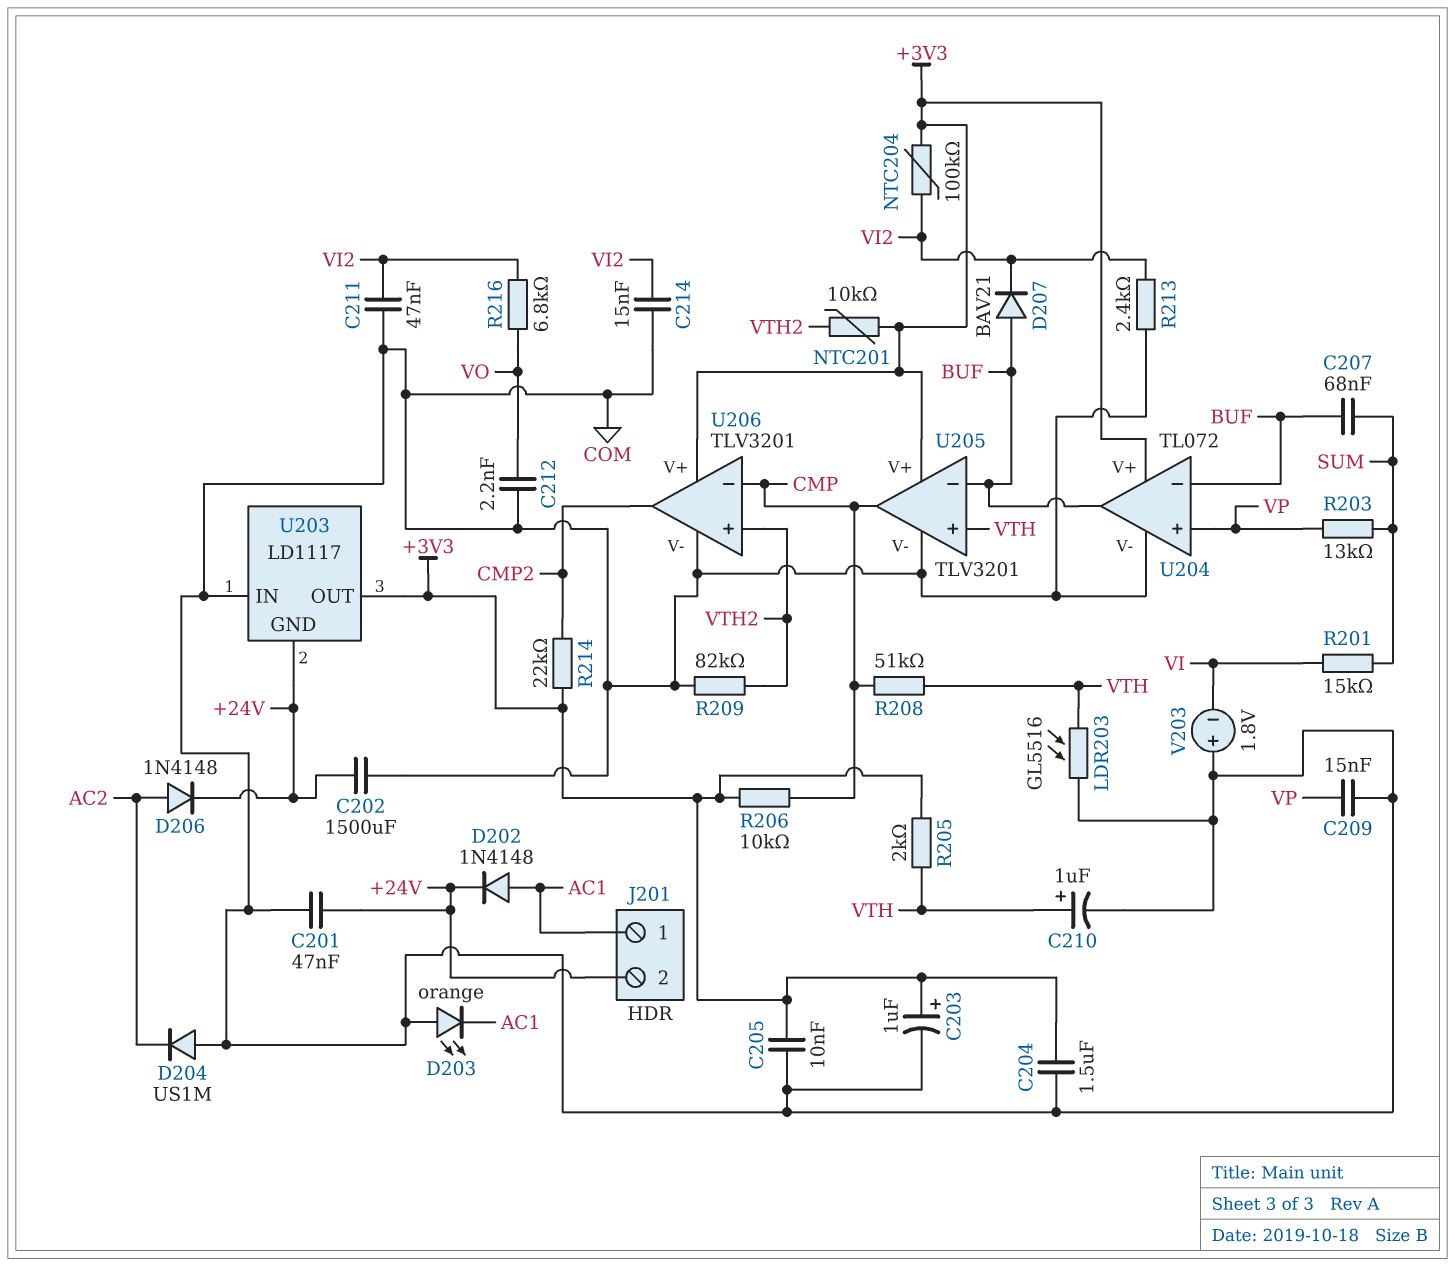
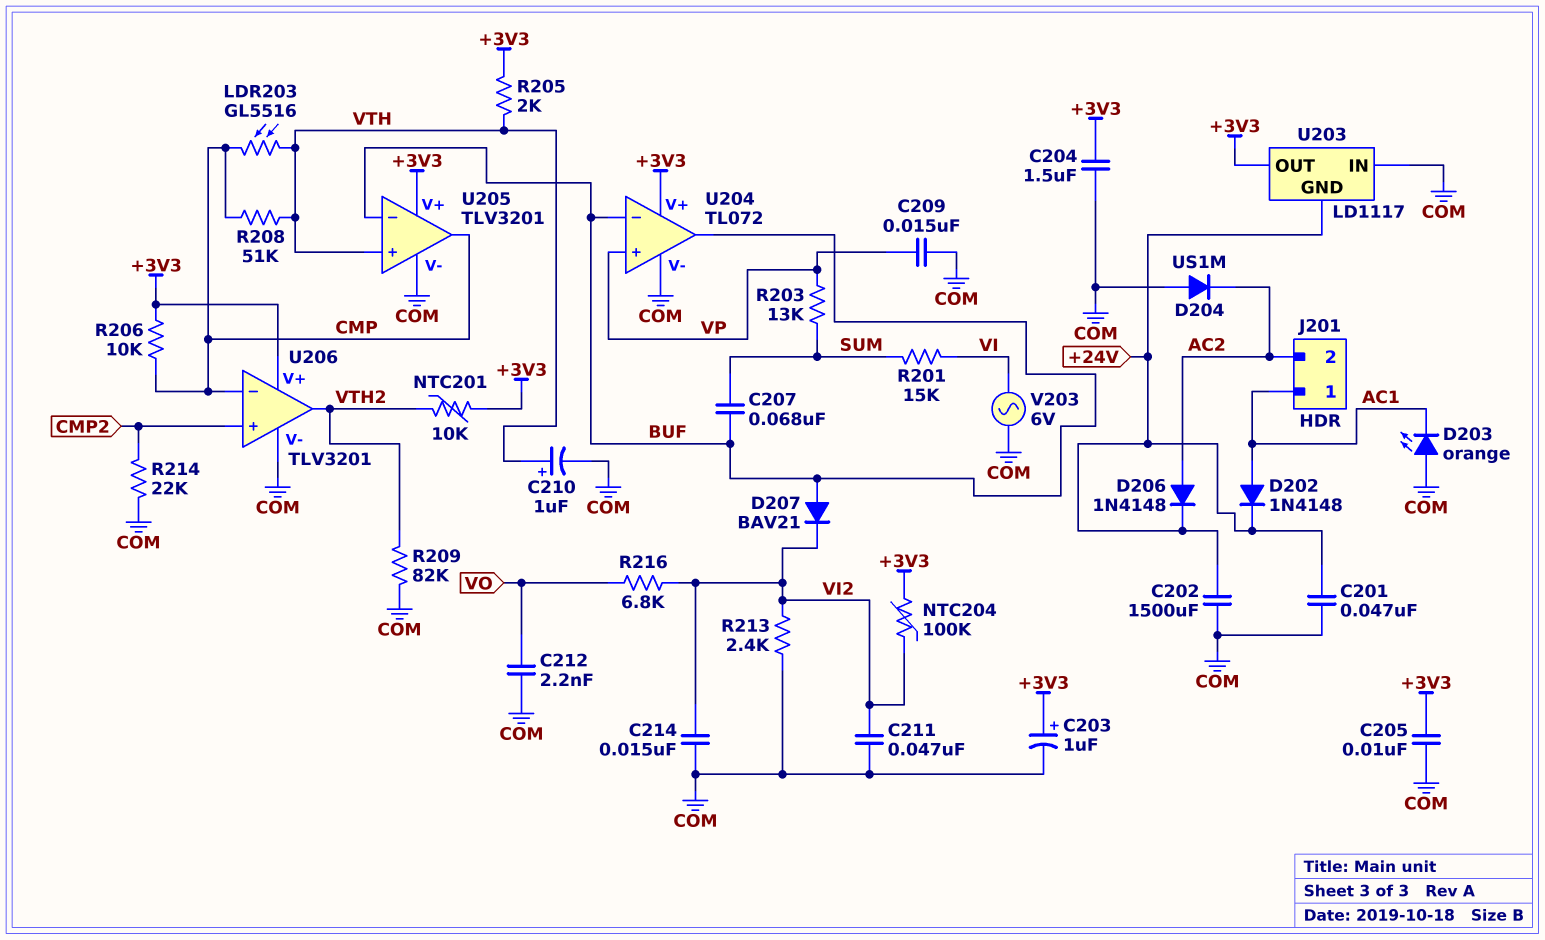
J201 pin 2: +24V -> AC2
LDR203: GL5516 (COM, VTH) -> GL5516 (CMP, VTH)
R214: 22k (+3V3, CMP2) -> 22k (CMP2, COM)
U206 pin in+: VTH2 -> CMP2
U206 pin out: CMP2 -> VTH2
V203: 1.8V (plus COM, minus VI) -> AC 6V (COM, VI)

